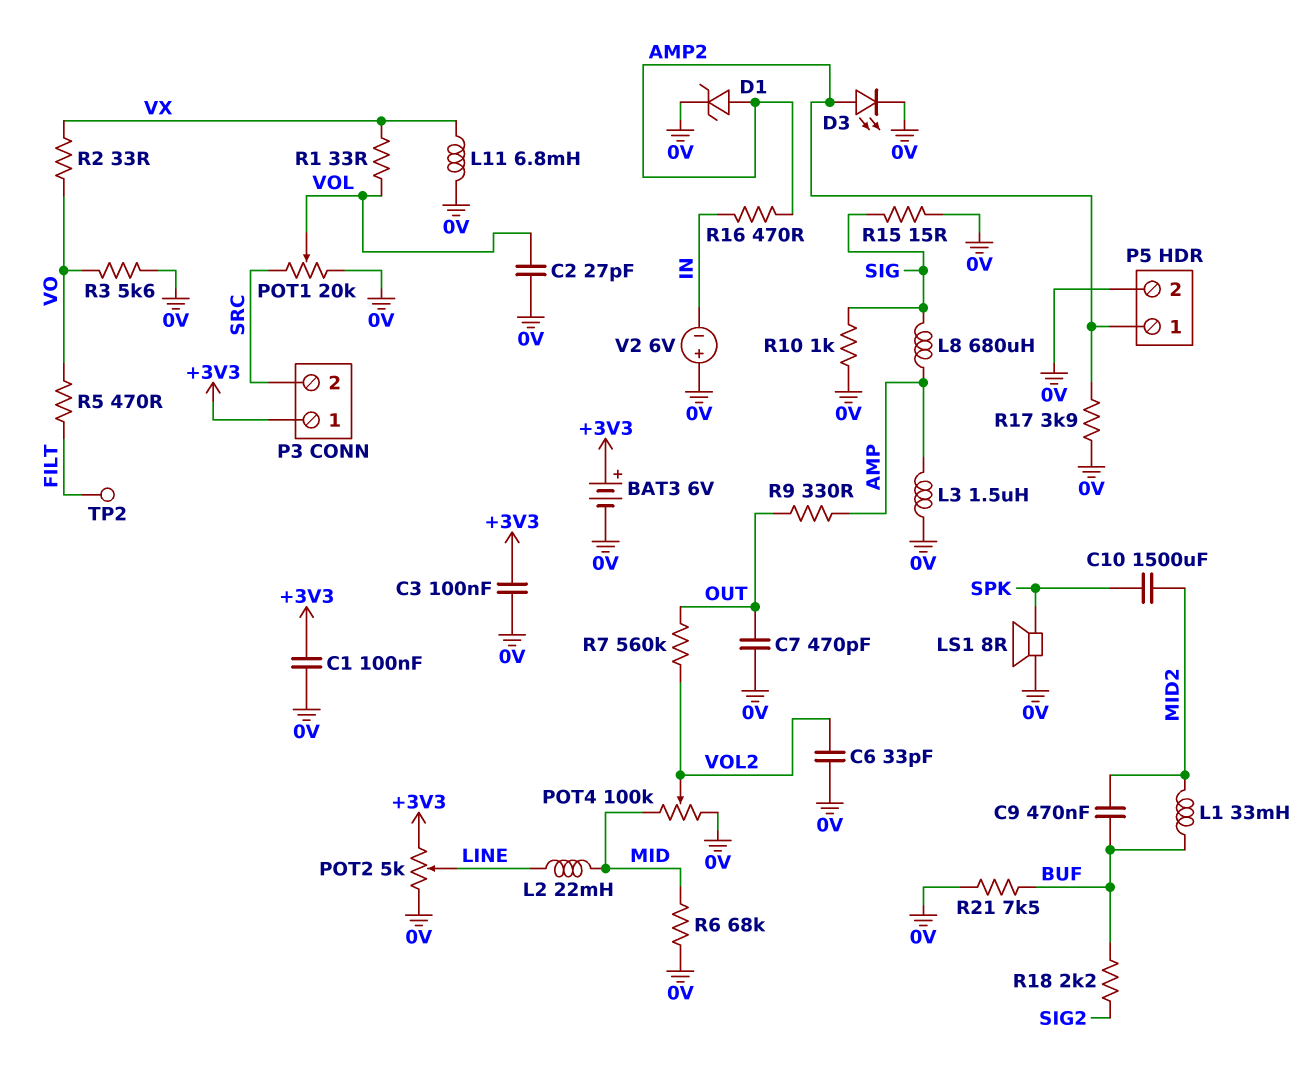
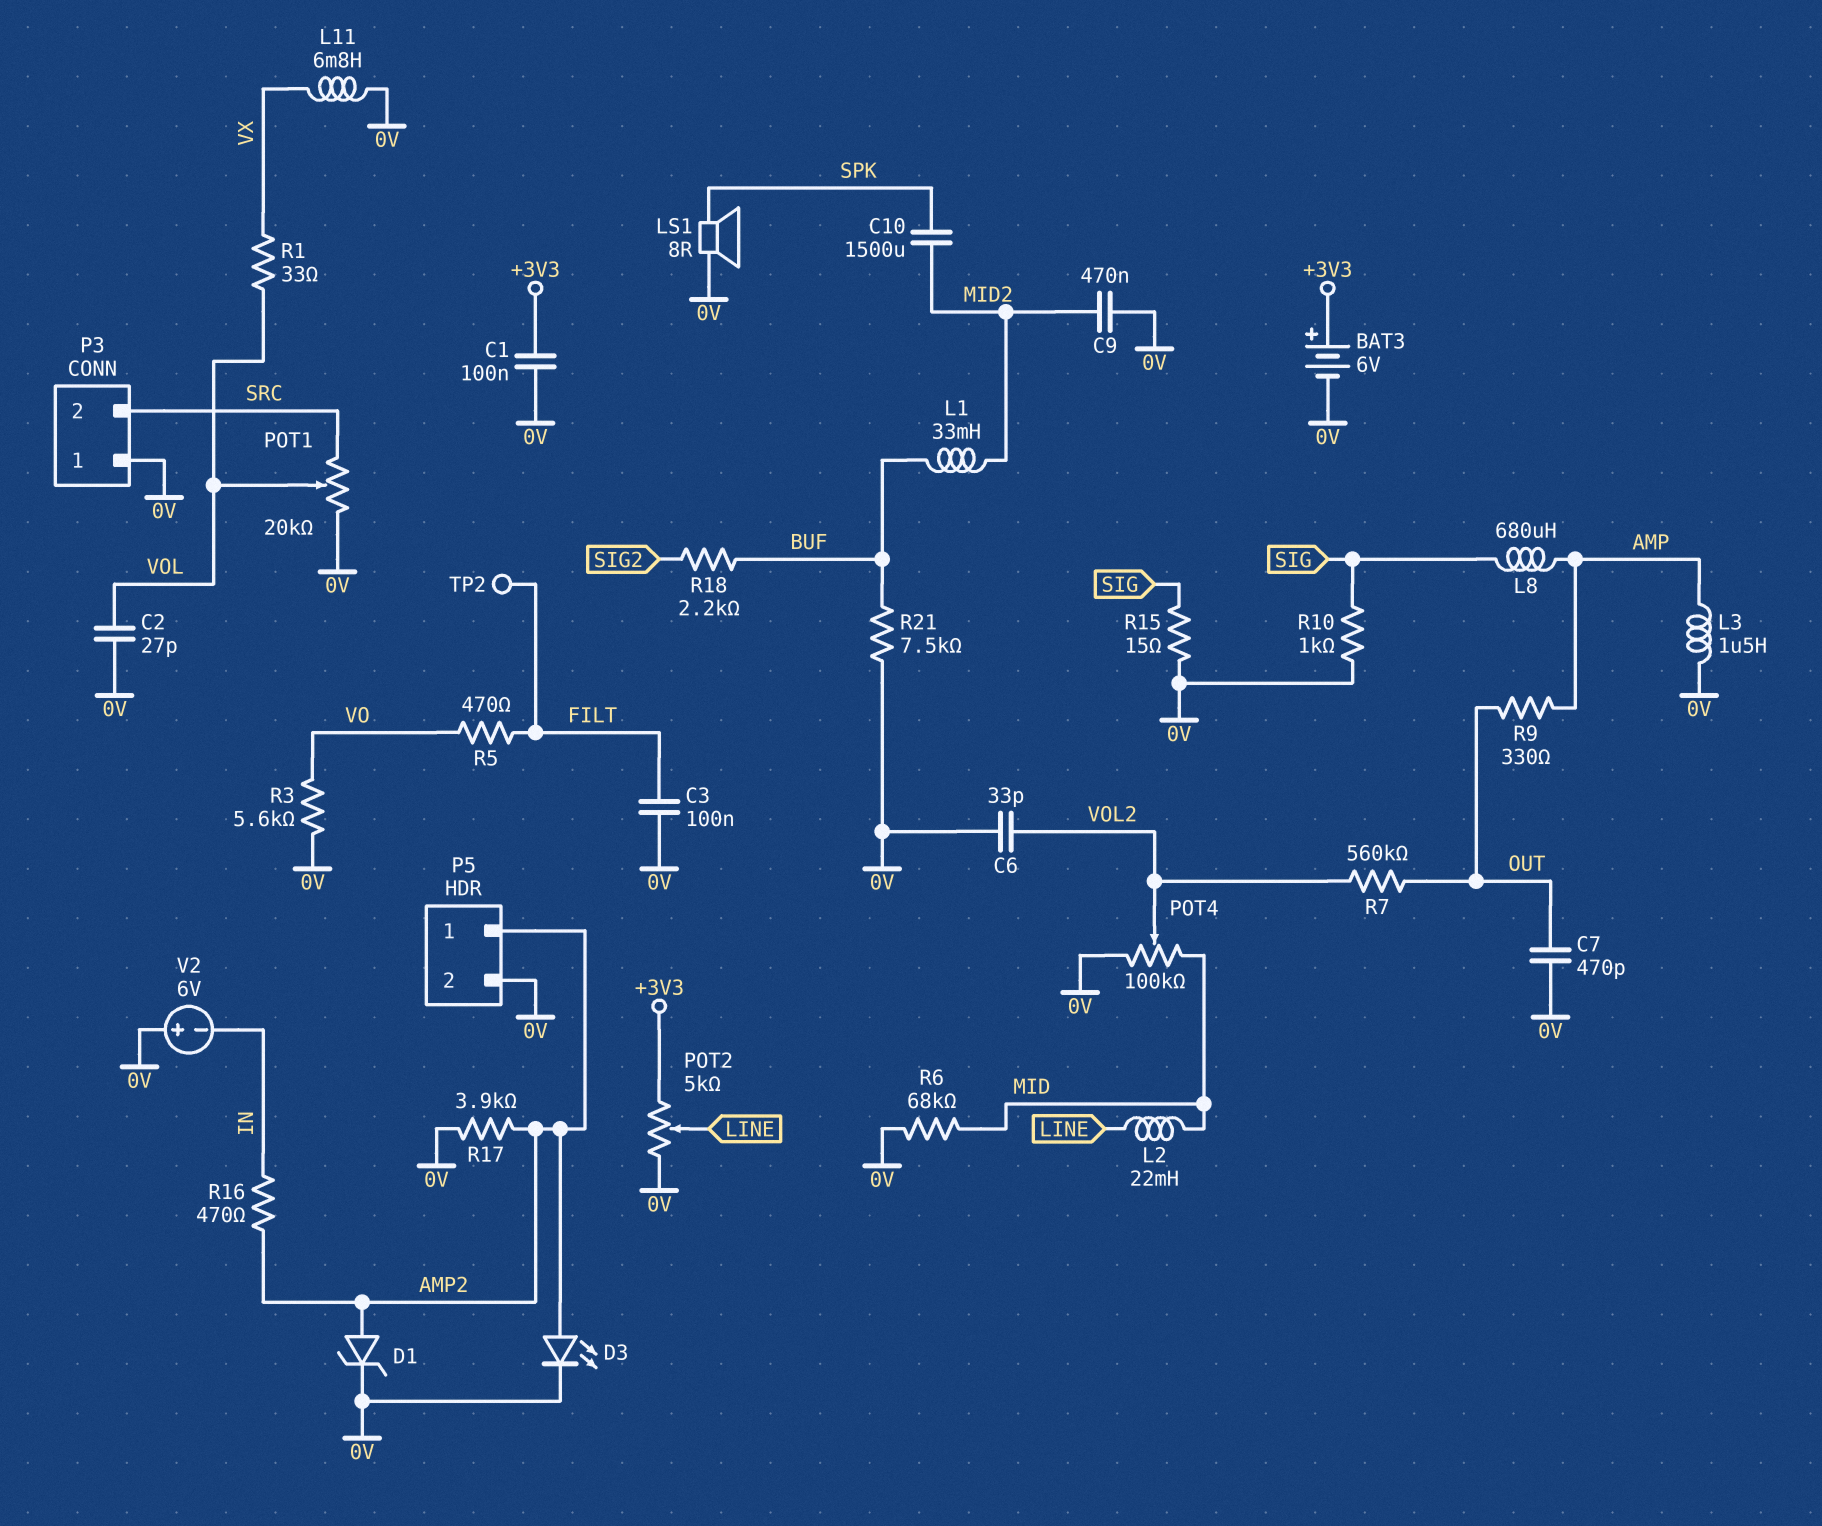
C3: 100nF (+3V3, 0V) -> 100nF (0V, FILT)
C9: 470nF (BUF, MID2) -> 470nF (0V, MID2)
P3 pin 1: +3V3 -> 0V
R2: 33 (VO, VX) -> none

